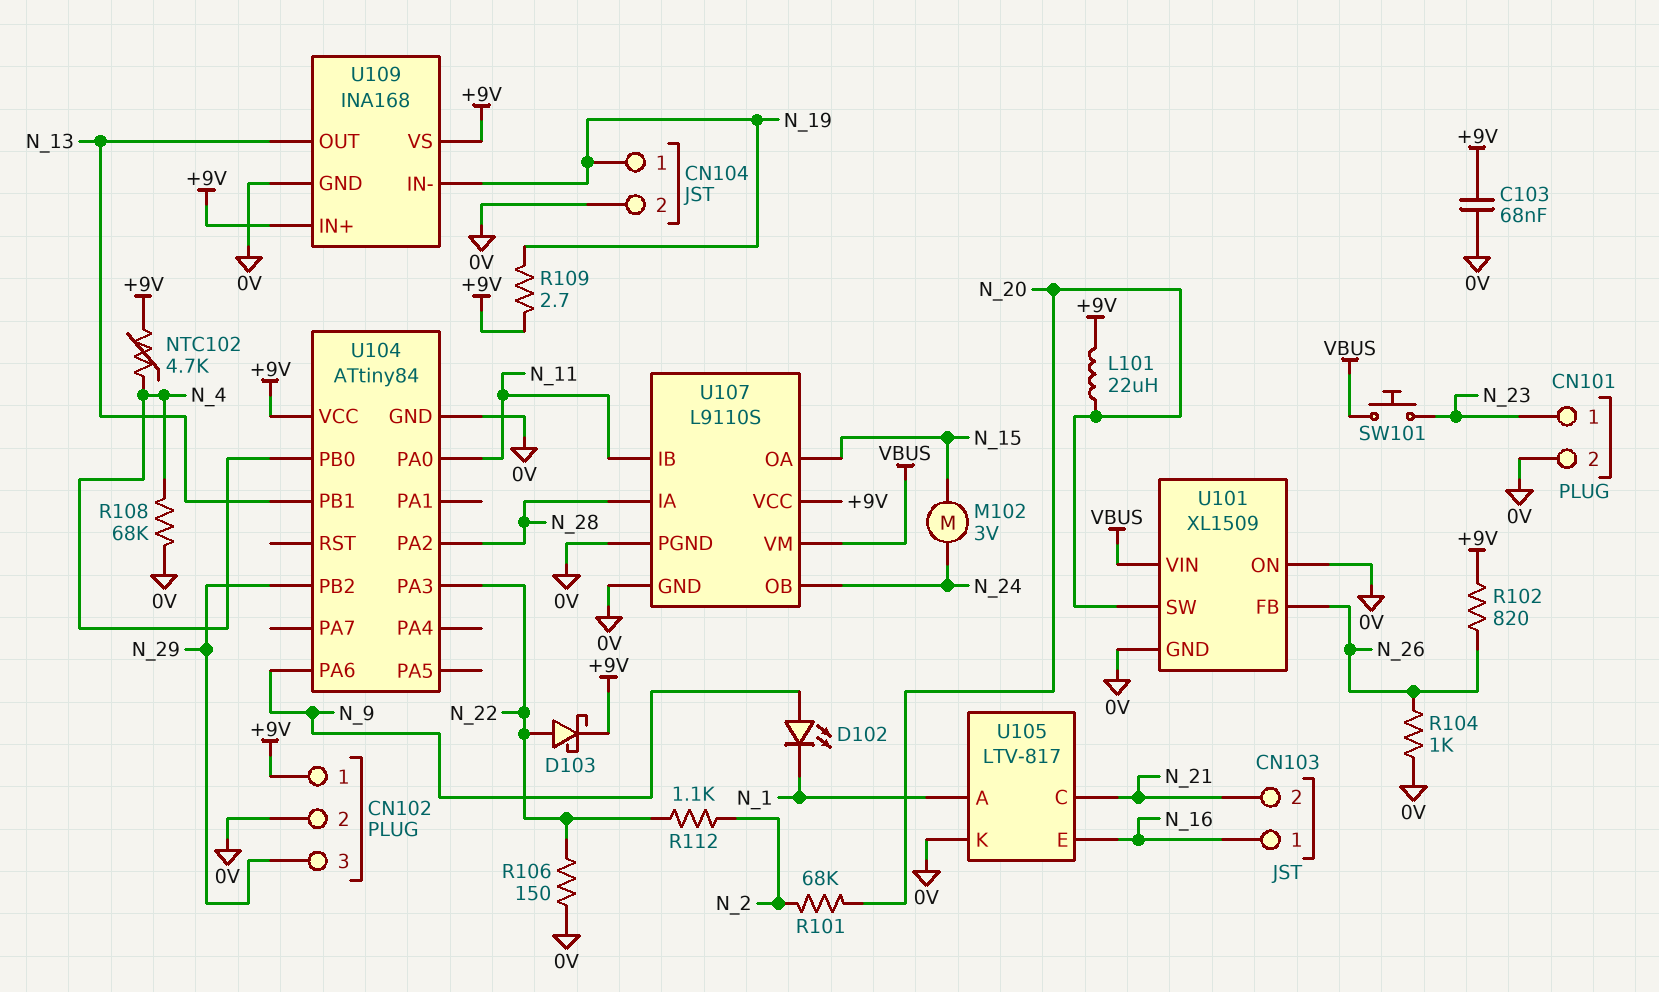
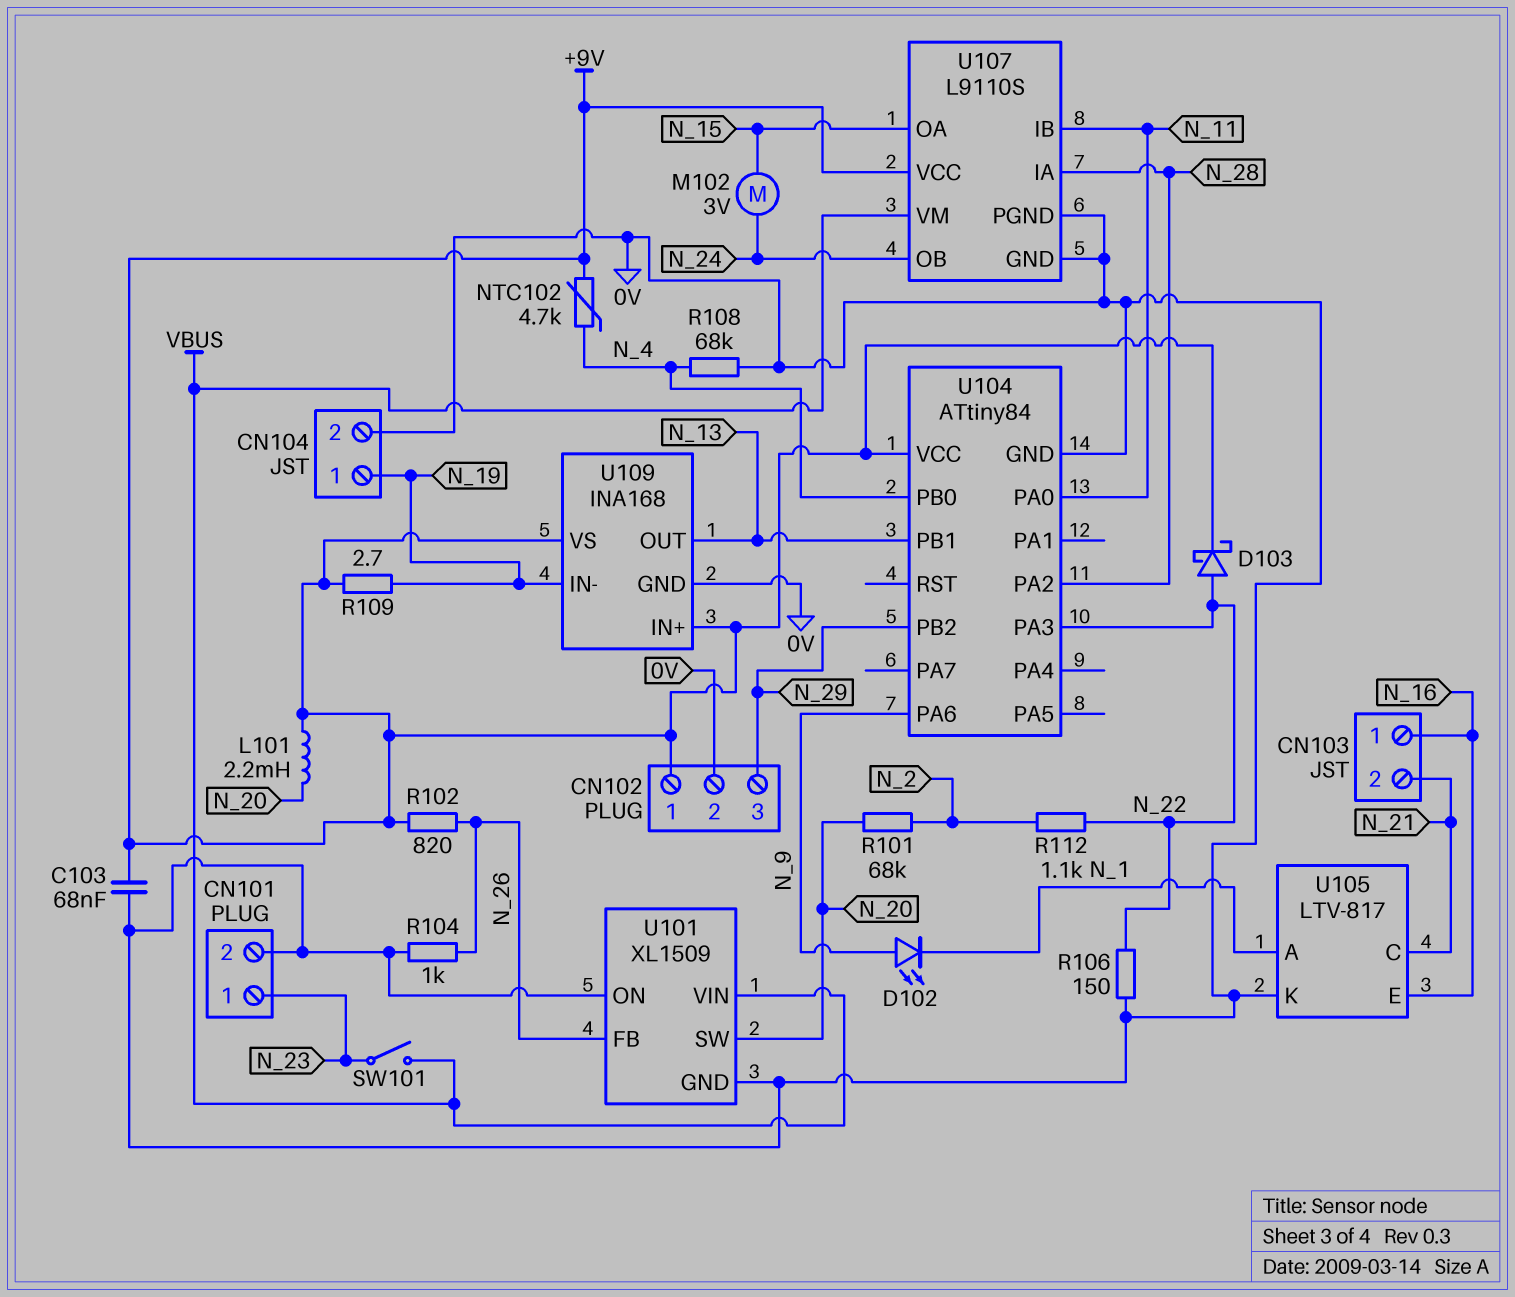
L101: 22uH (+9V, N_20) -> 2.2mH (+9V, N_20)
SW101: button (N_23, VBUS) -> switch (N_23, VBUS)

